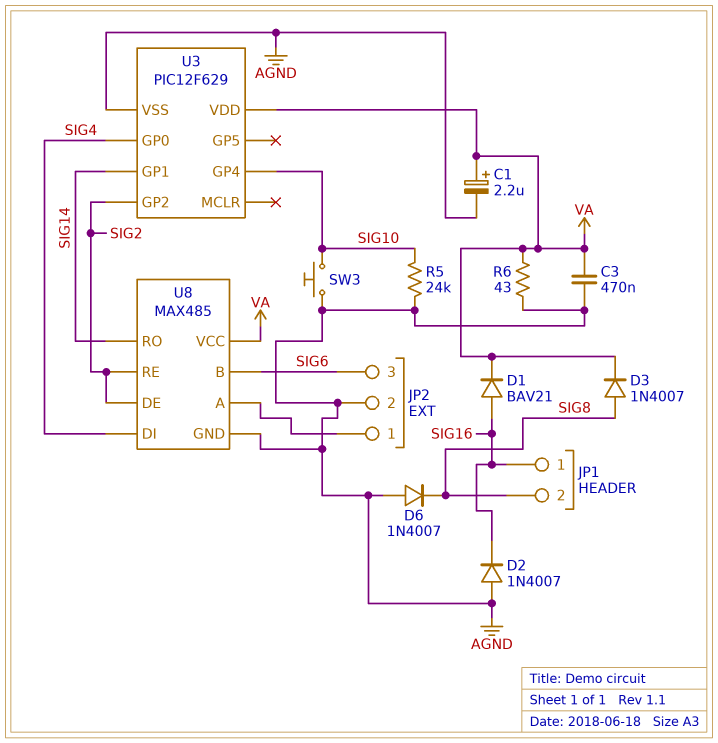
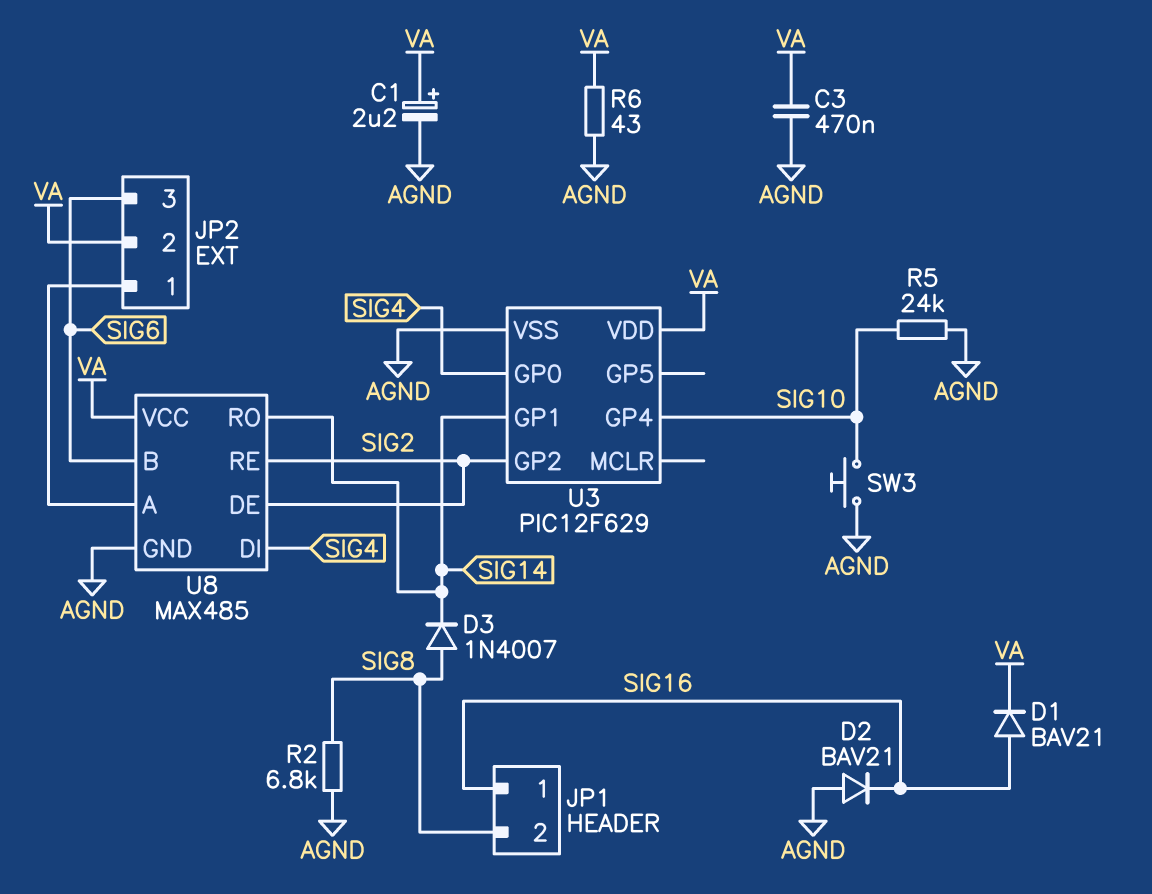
D2: diode 1N4007 (A AGND, K SIG16) -> diode BAV21 (A AGND, K SIG16)
D3: diode 1N4007 (A SIG8, K VA) -> diode 1N4007 (A SIG8, K SIG14)
D6: diode 1N4007 (A AGND, K SIG8) -> none
JP2 pin 2: AGND -> VA
R2: none -> 6.8k (AGND, SIG8)

